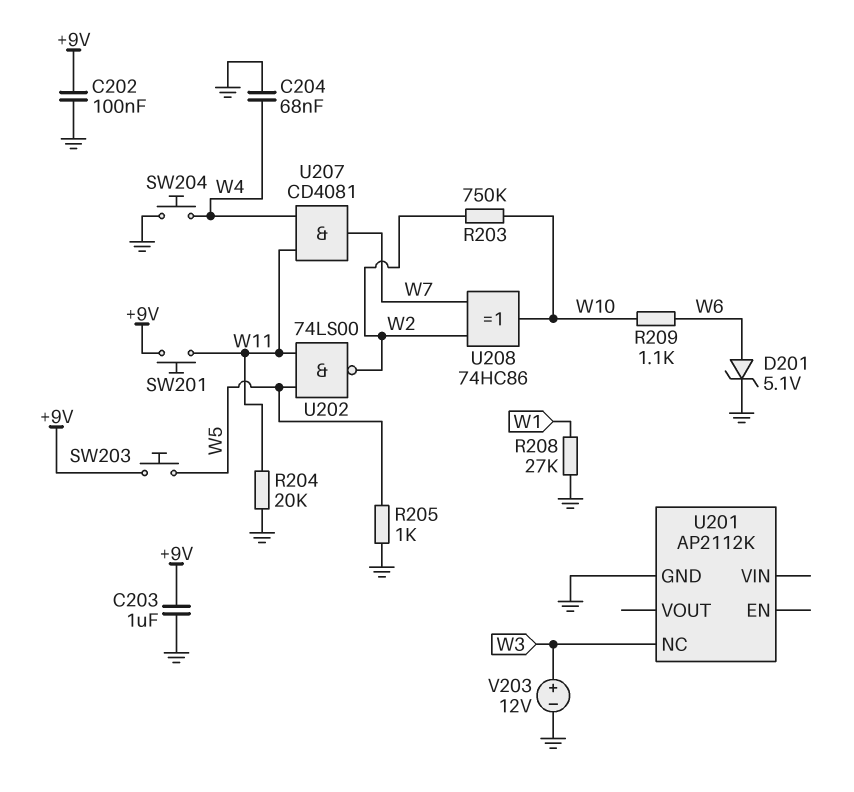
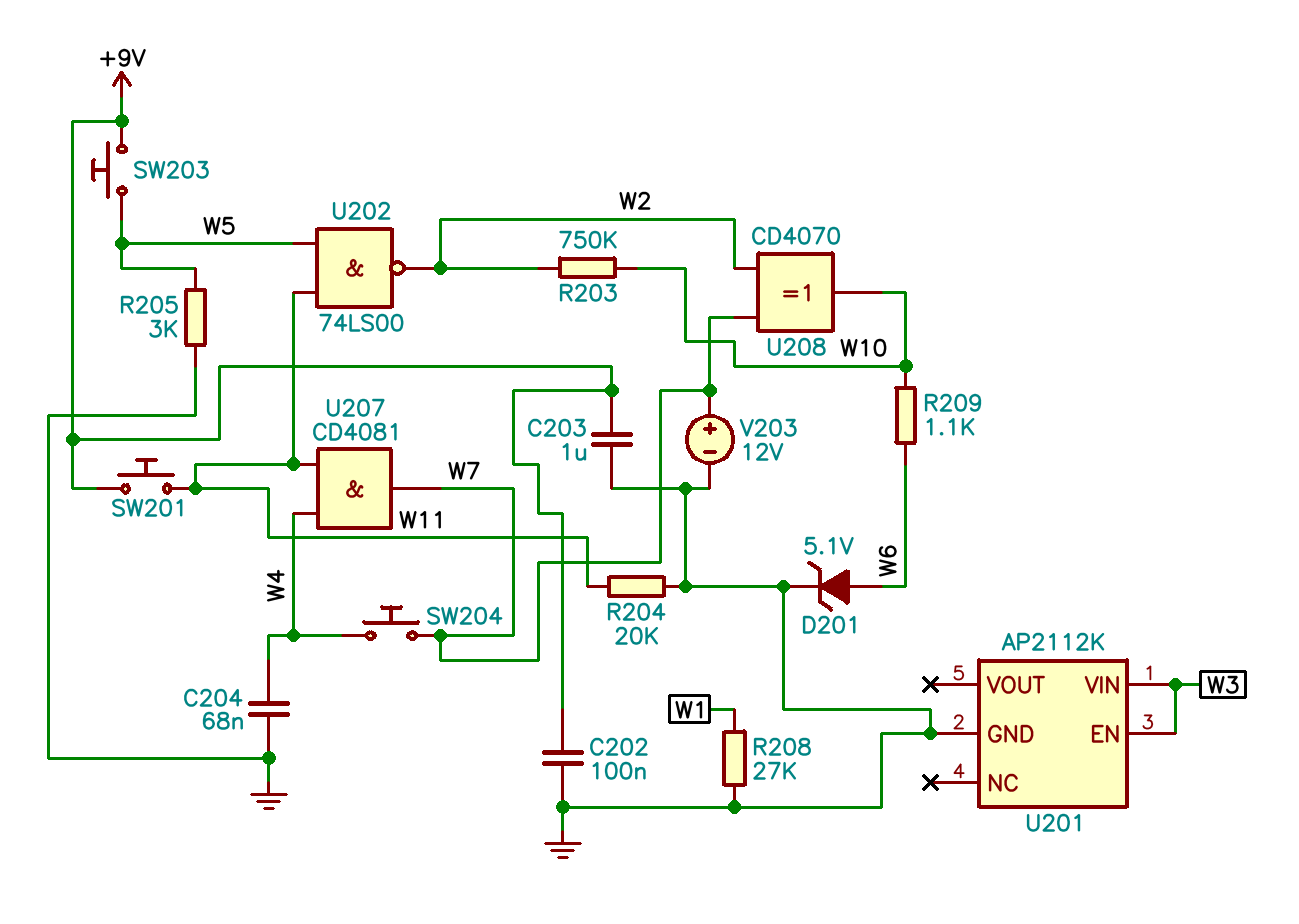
R205: 1k (GND, W5) -> 3k (GND, W5)
SW204: button (GND, W4) -> button (W4, W7)
U201 pin EN: none -> W3
U201 pin NC: W3 -> none
U201 pin VIN: none -> W3
U208: XOR 74HC86 (in W2, in W7, out W10) -> XOR CD4070 (in W2, in W7, out W10)
V203: 12V (plus W3, minus GND) -> 12V (plus W7, minus GND)

